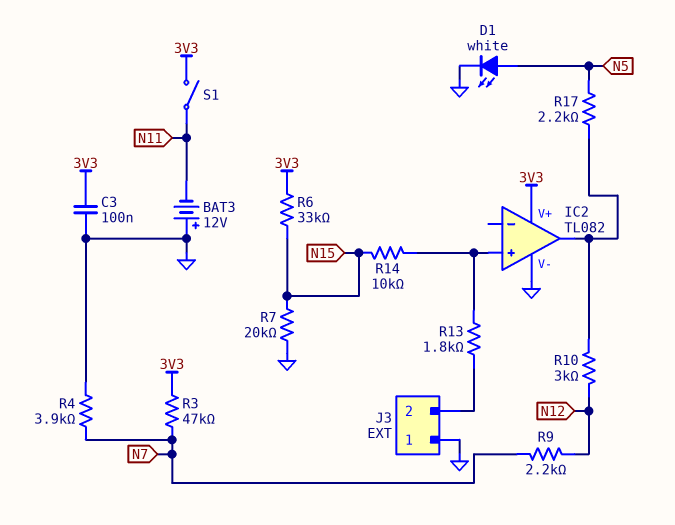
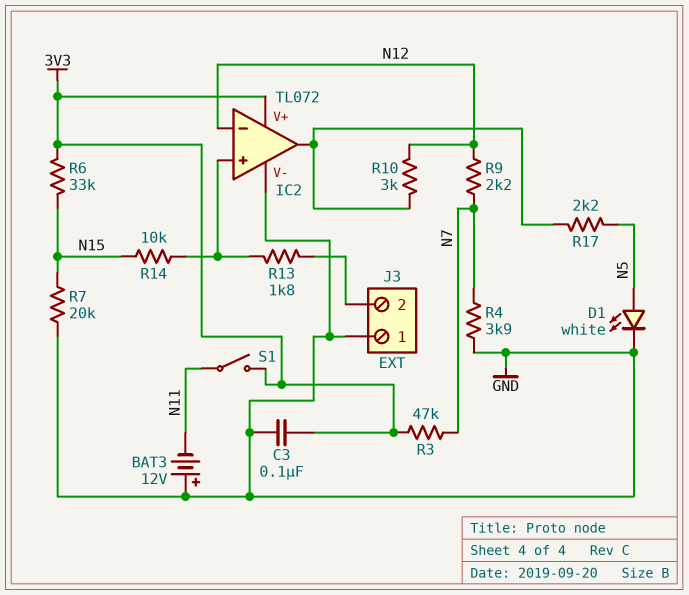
IC2: TL082 -> TL072
IC2 pin in-: none -> N12

